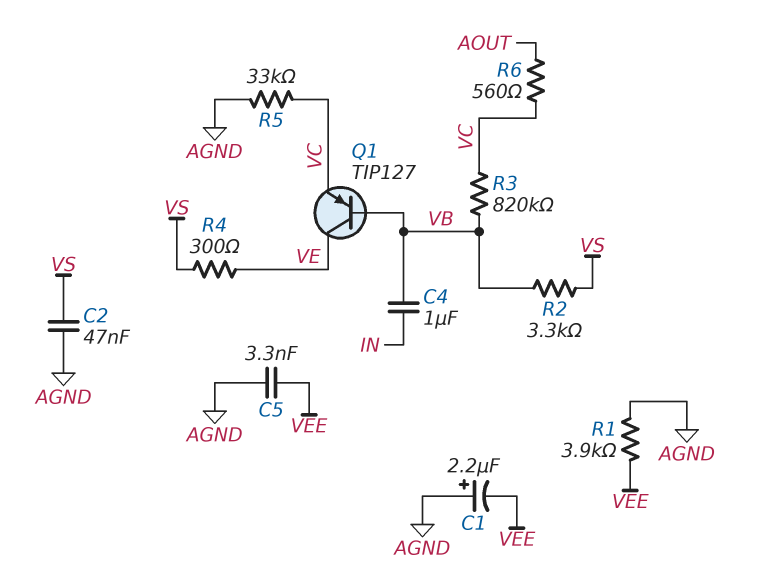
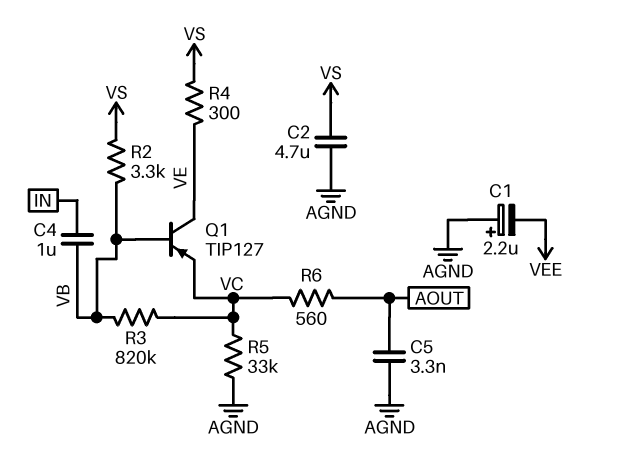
C2: 47nF (AGND, VS) -> 4.7uF (AGND, VS)
C5: 3.3nF (AGND, VEE) -> 3.3nF (AGND, AOUT)
R1: 3.9k (AGND, VEE) -> none

